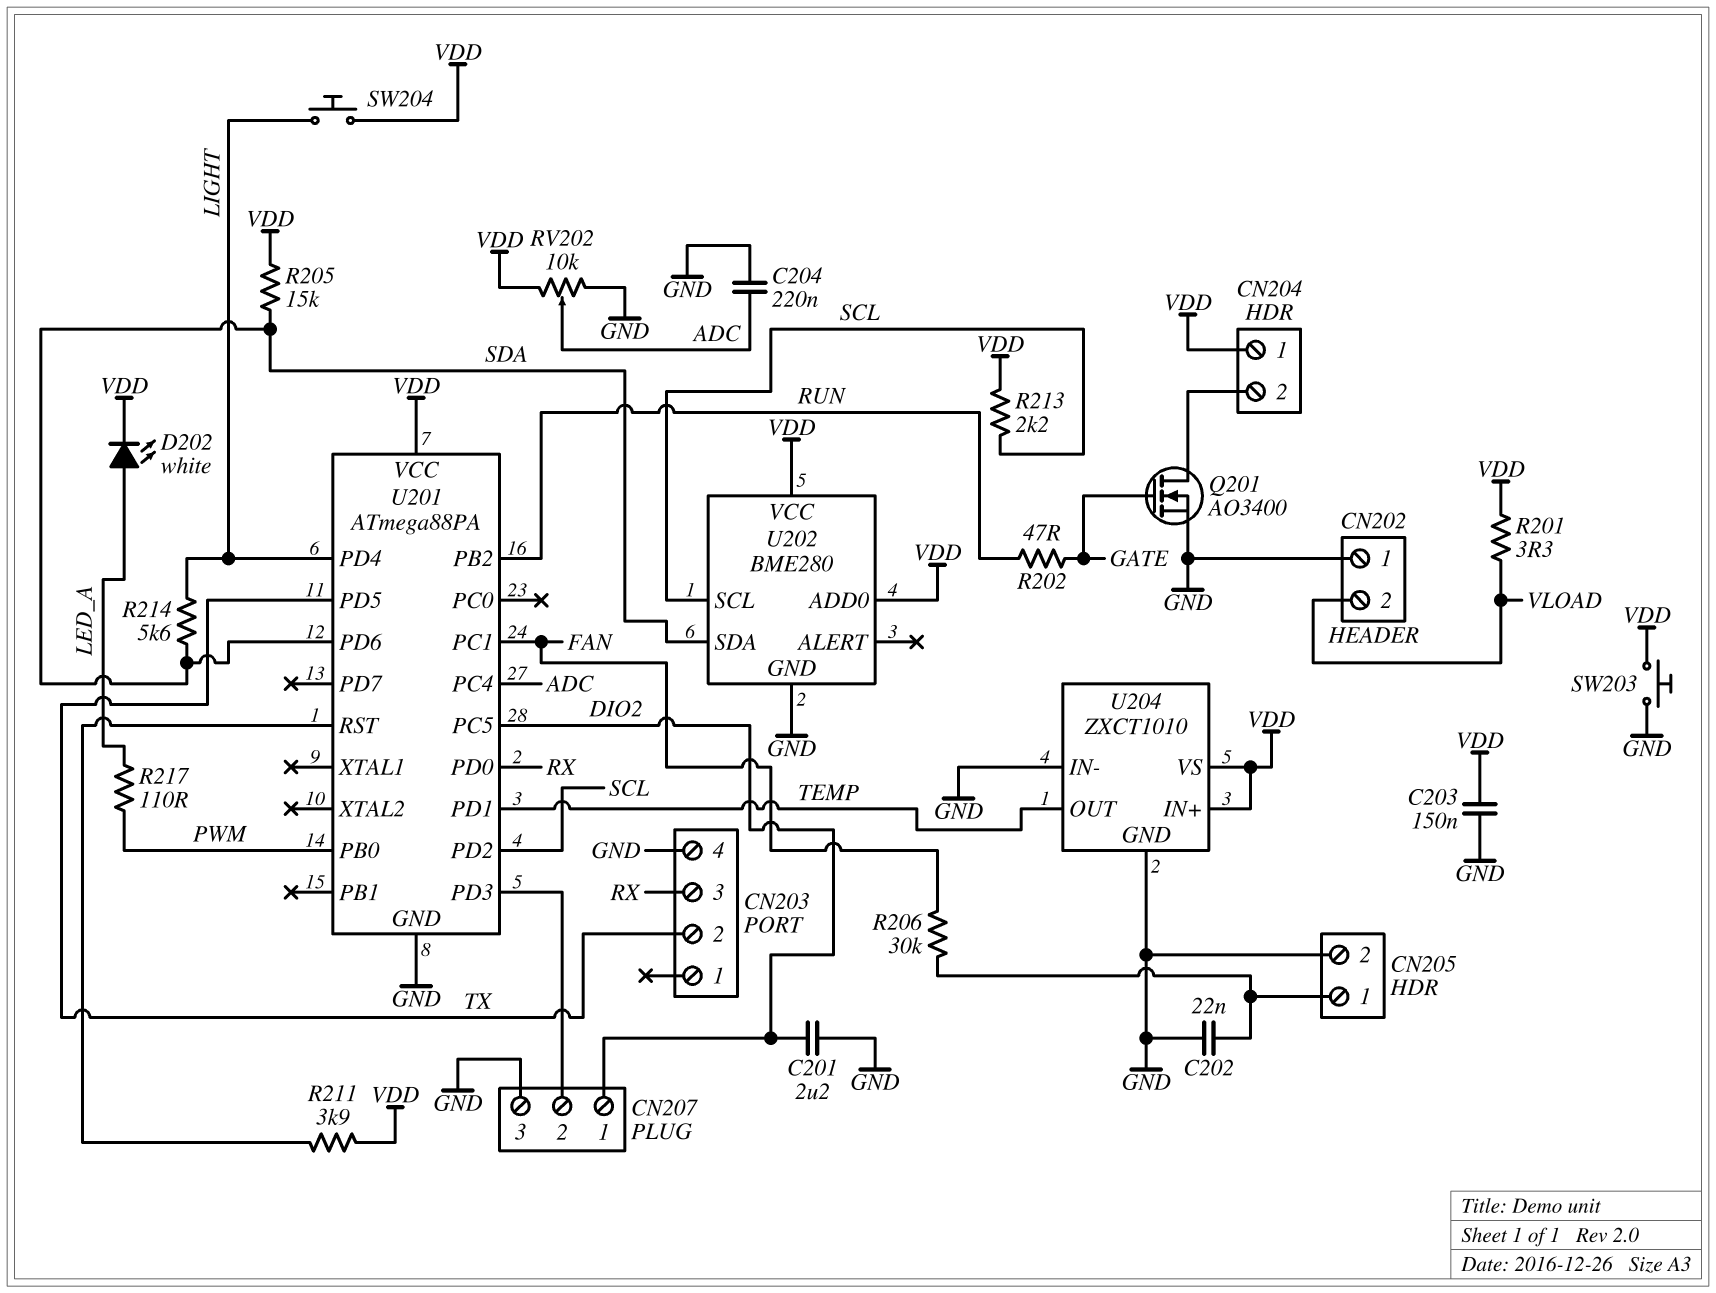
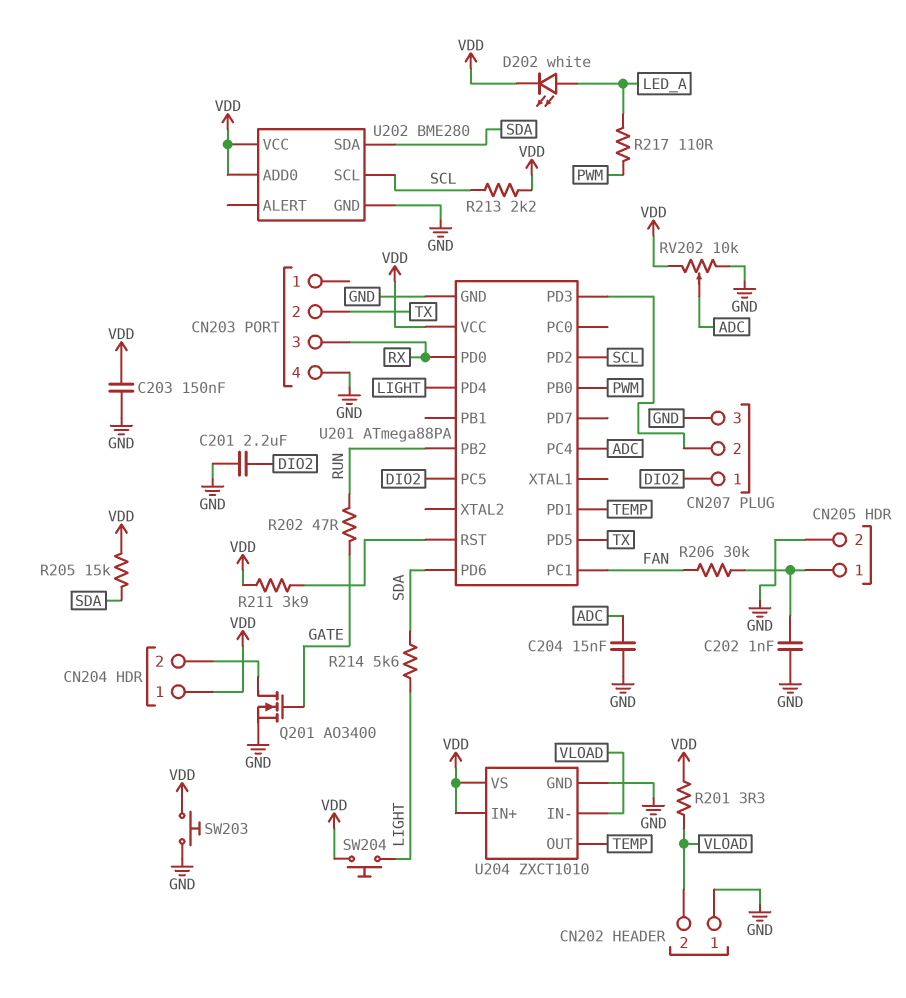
C202: 22nF (CN205/1, GND) -> 1nF (CN205/1, GND)
C204: 220nF (ADC, GND) -> 15nF (ADC, GND)
U204 pin IN-: GND -> VLOAD

